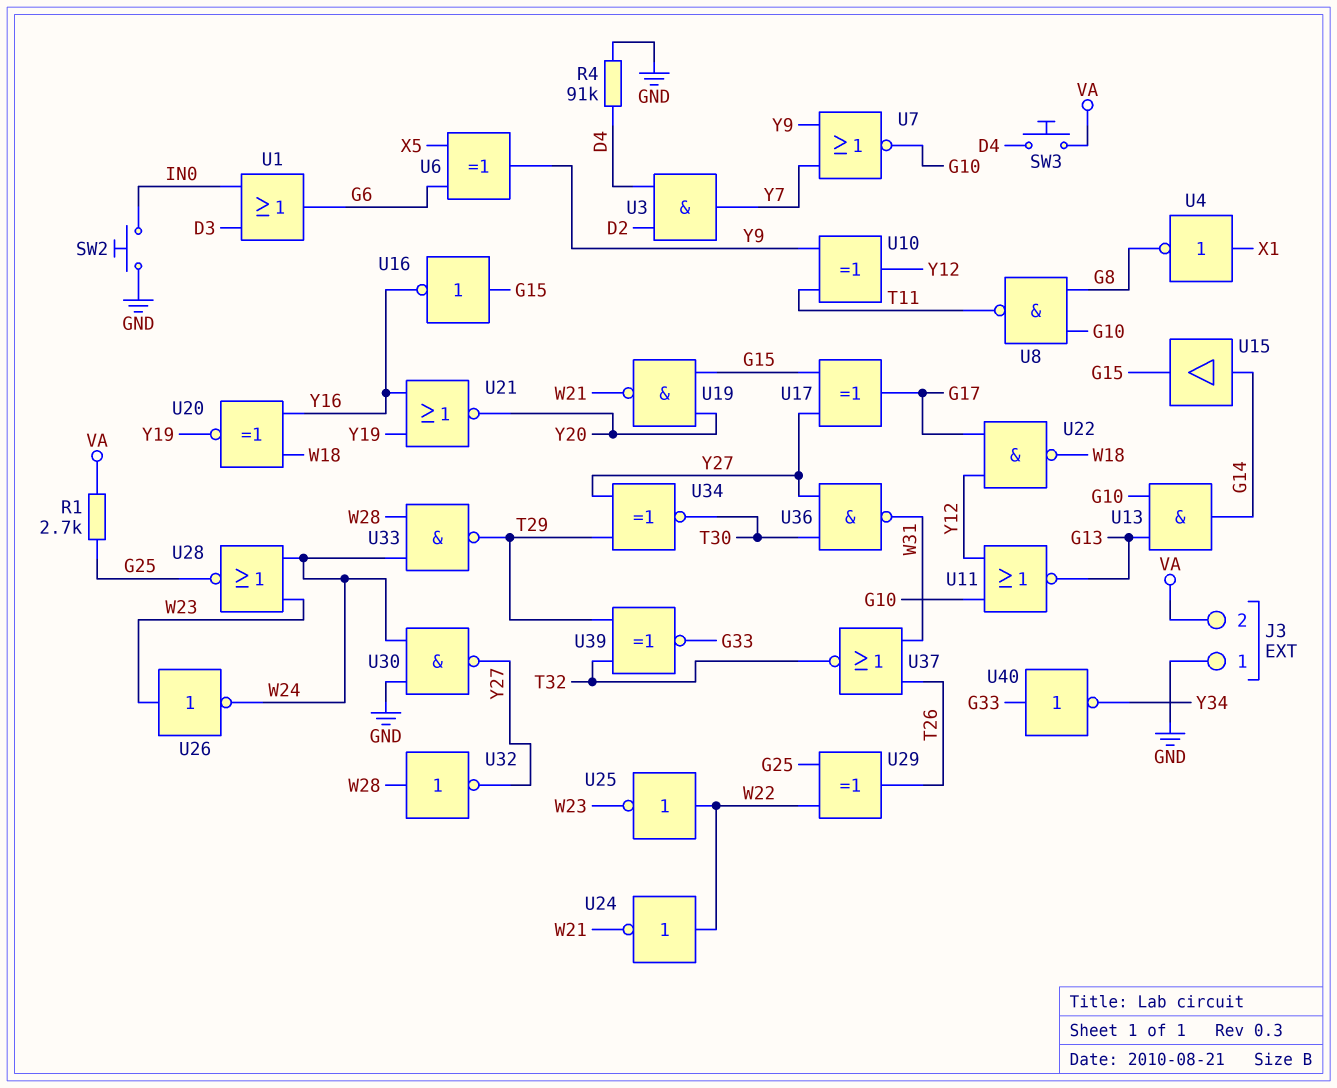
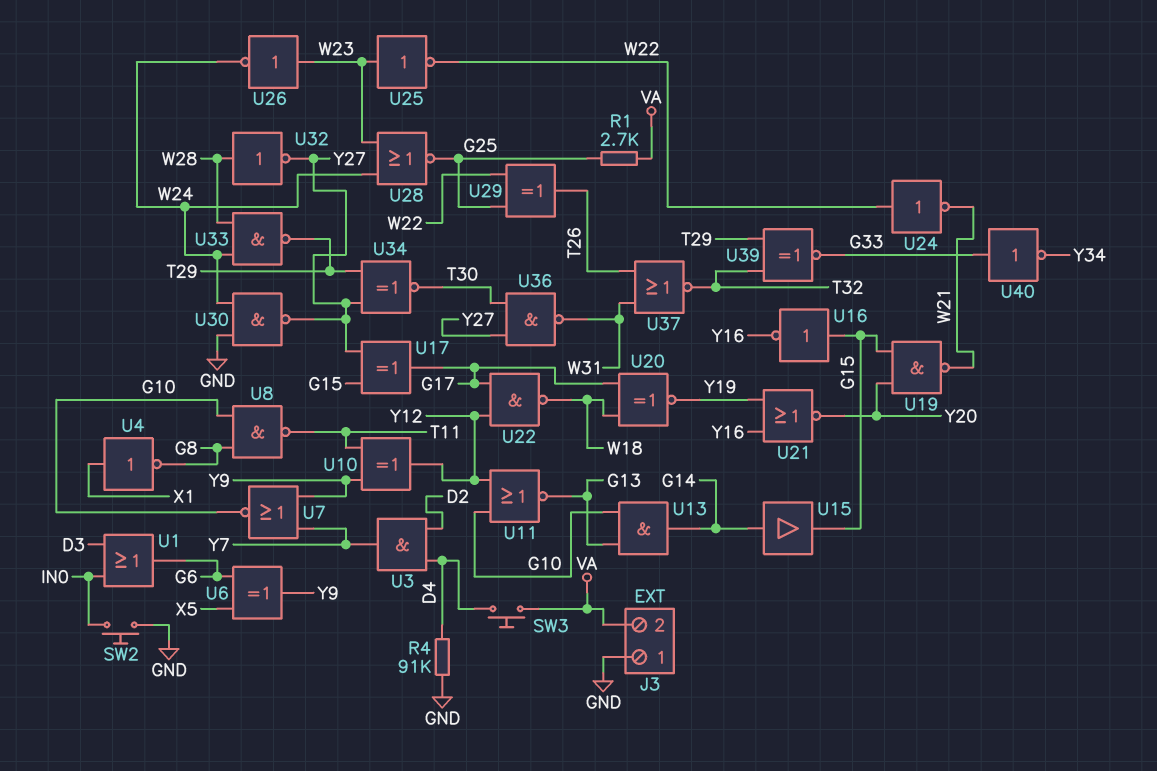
U20: XNOR (in W18, in Y16, out Y19) -> XNOR (in G17, in W18, out Y19)
U25: NOT (in W22, out W23) -> NOT (in W23, out W22)

